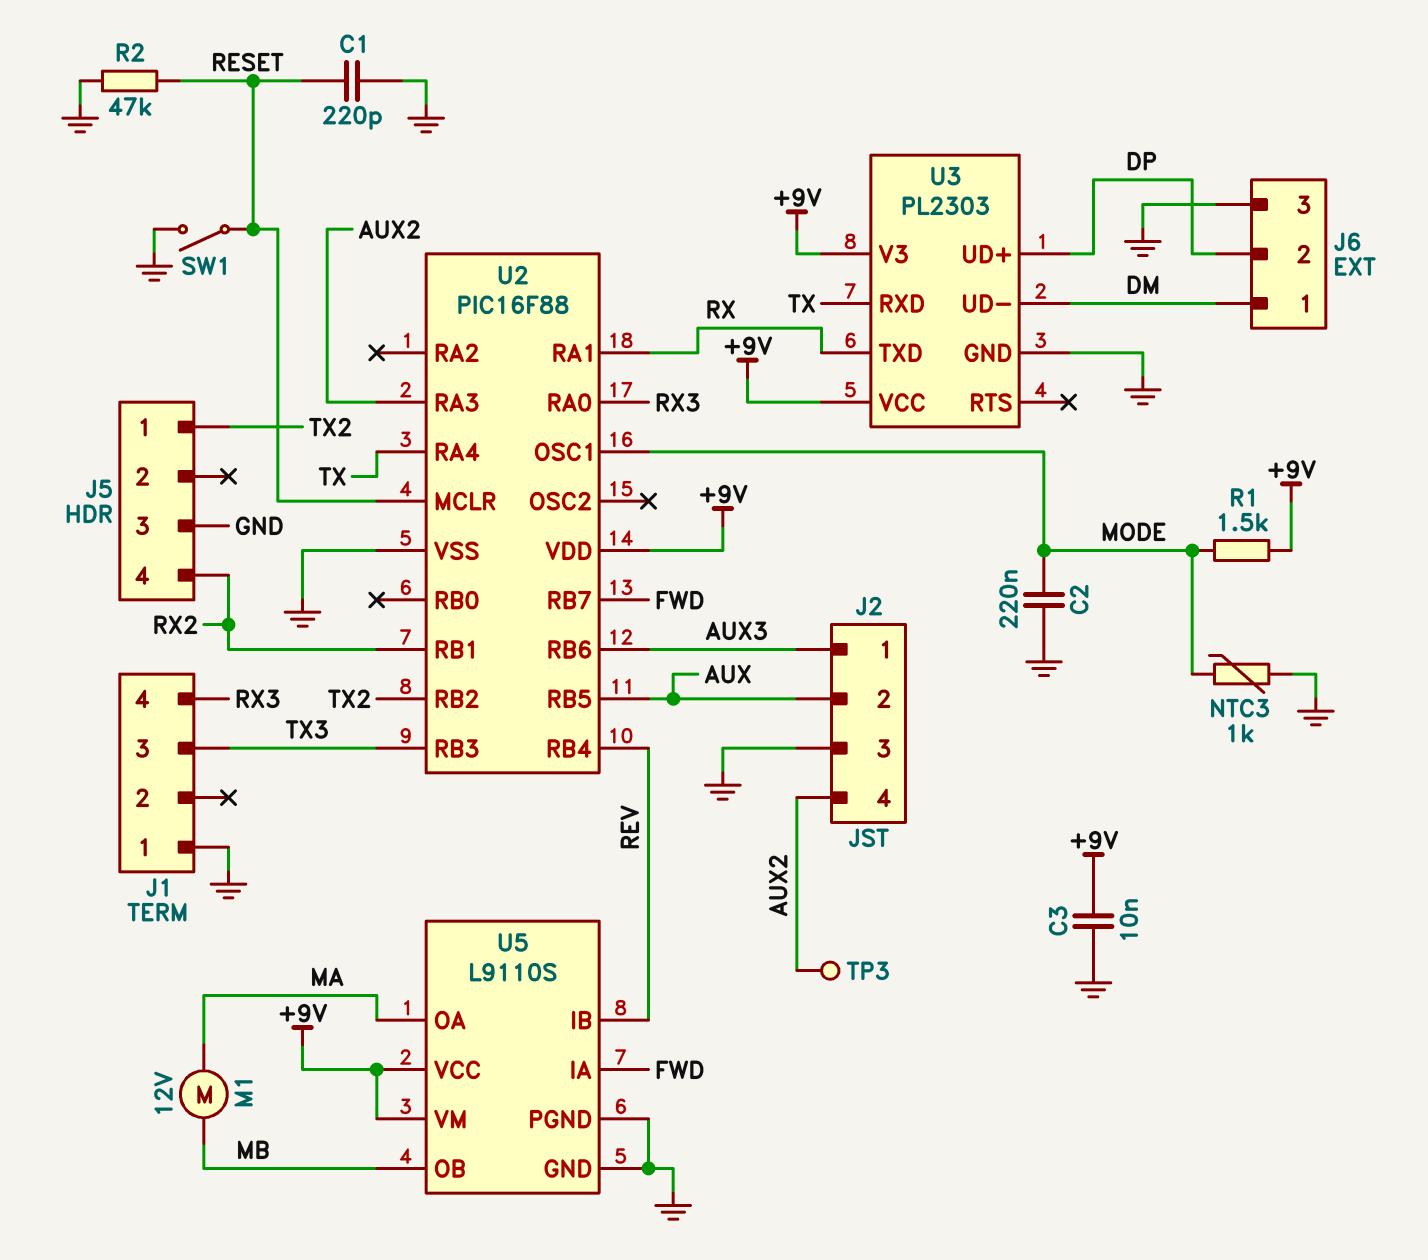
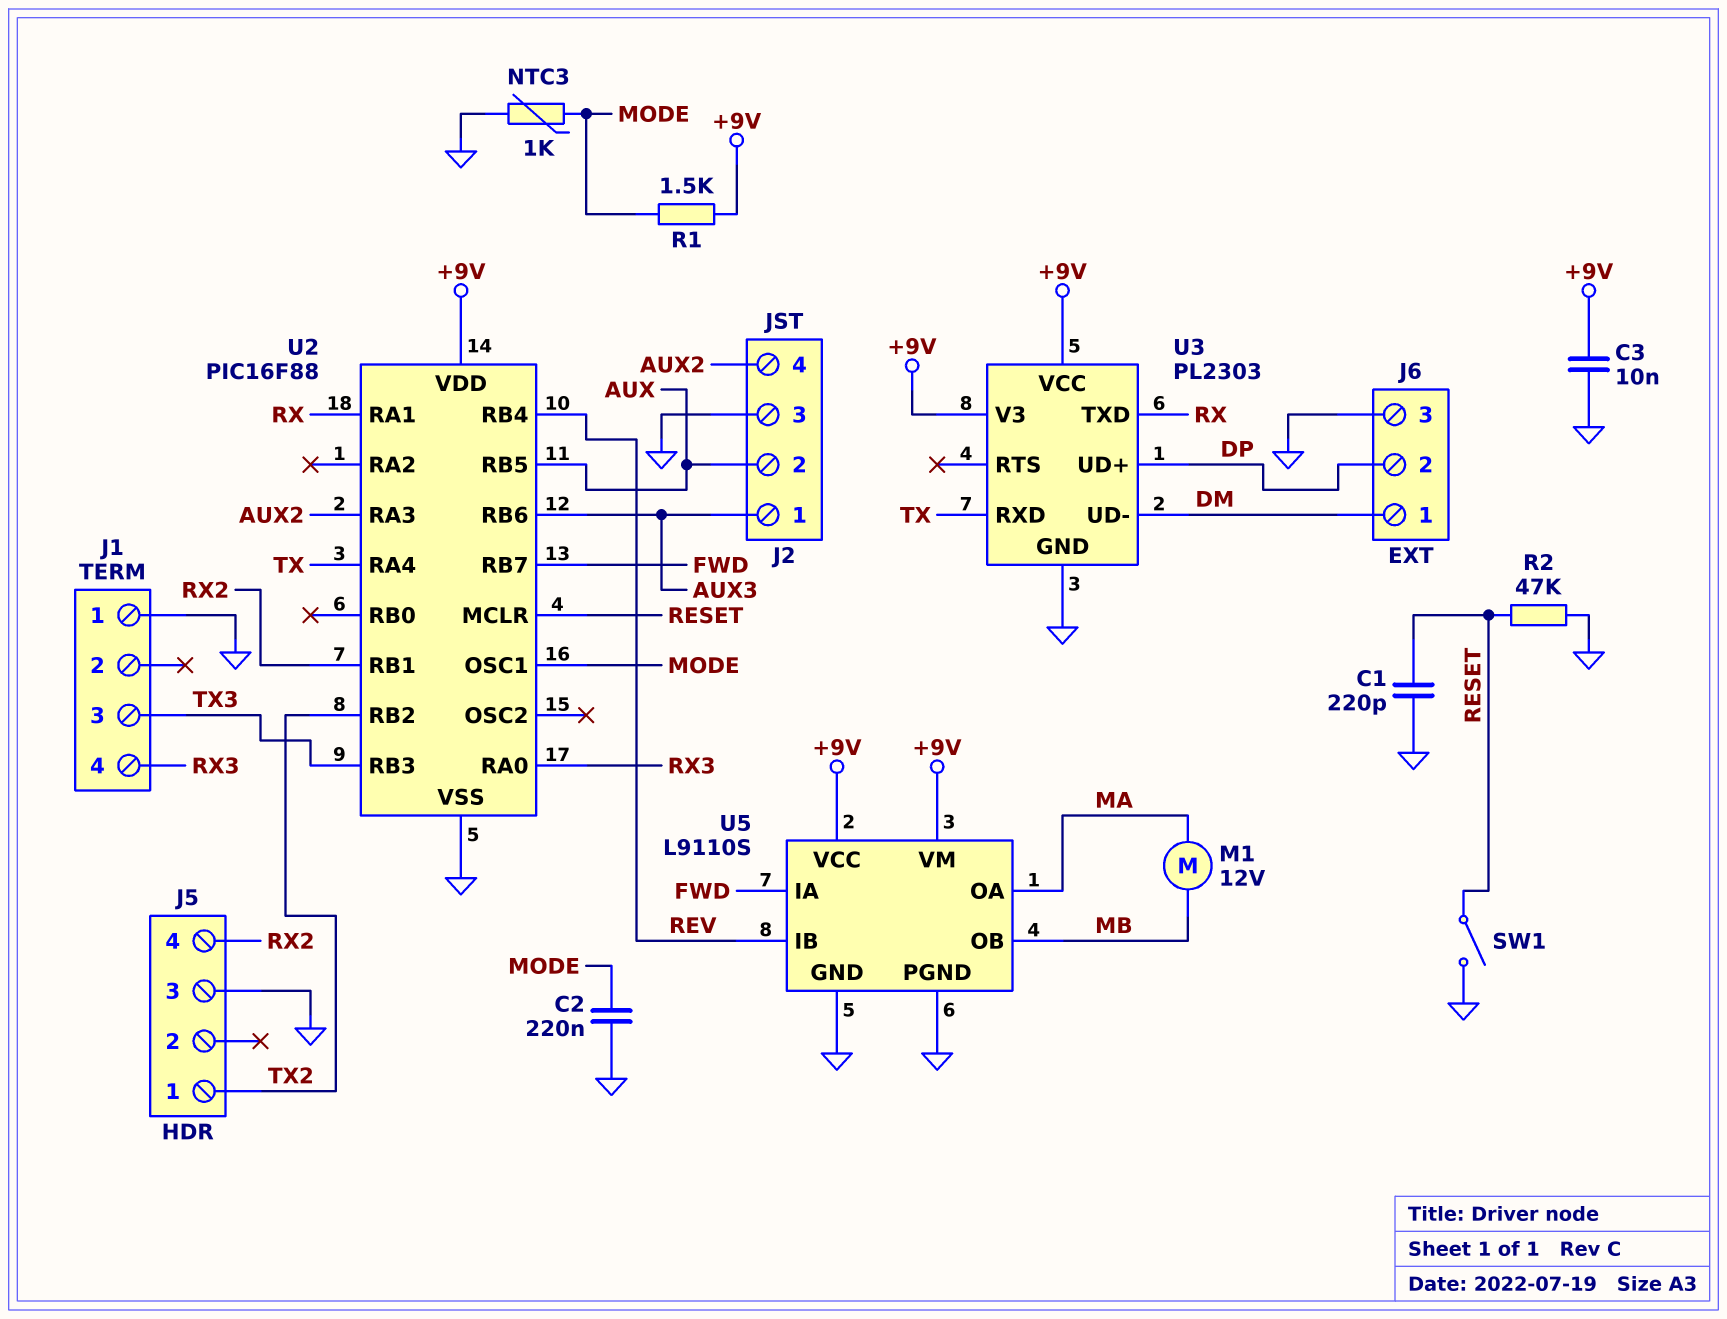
TP3: test point (AUX2) -> none

